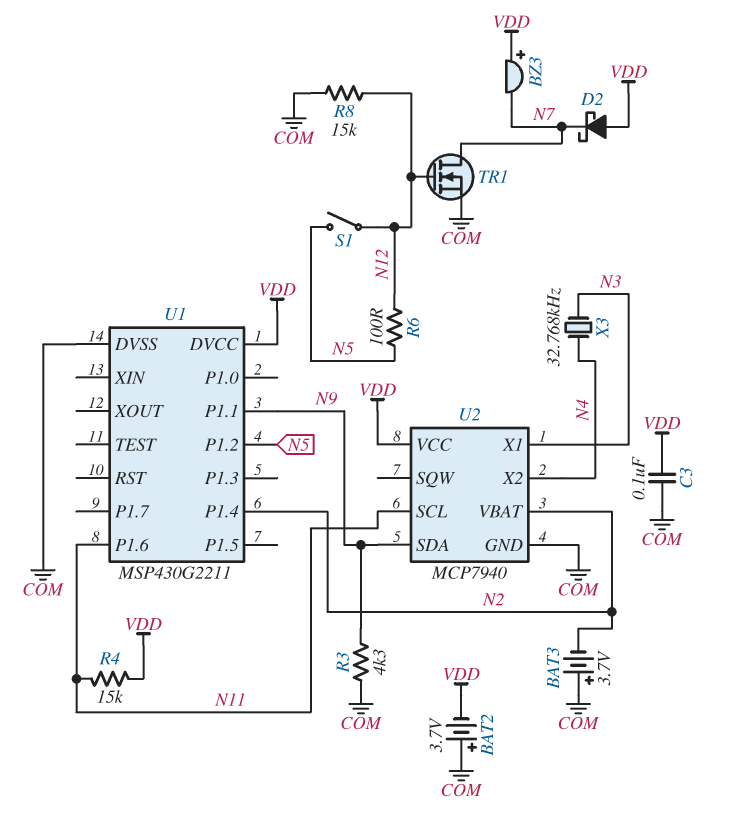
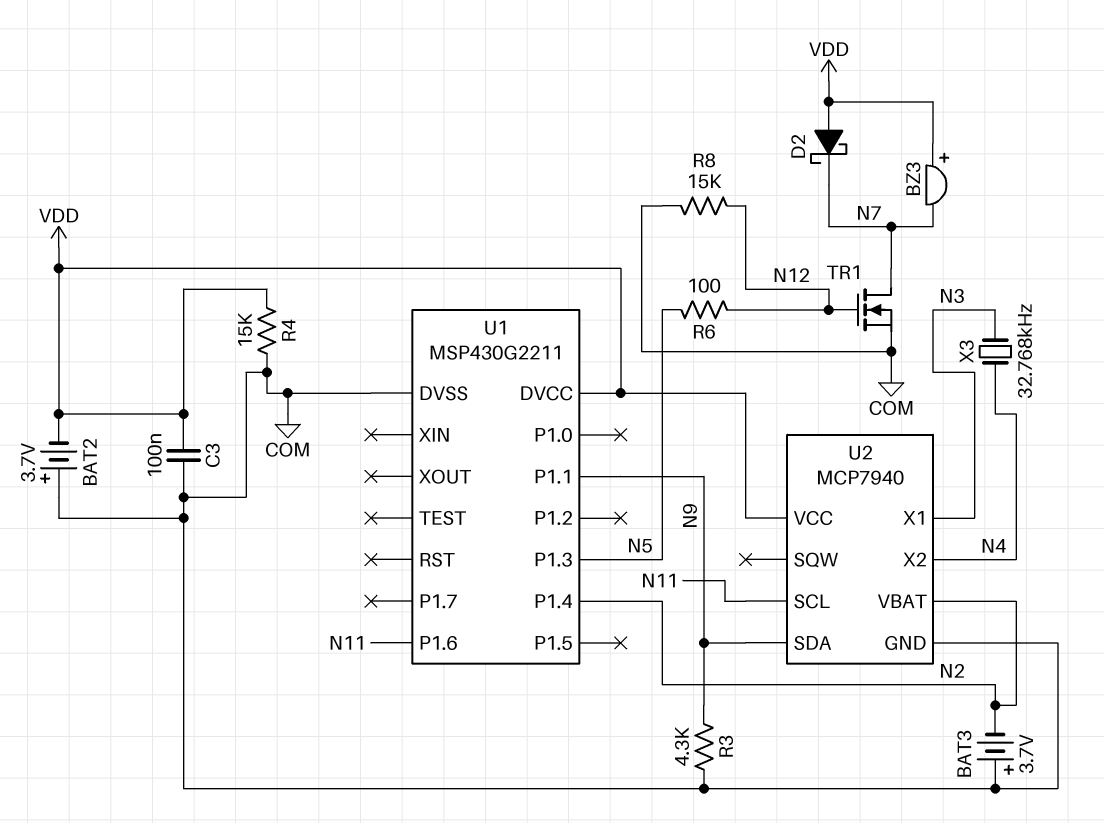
R4: 15k (N11, VDD) -> 15k (COM, VDD)
S1: switch (N5, N12) -> none
U1 pin P1.2: N5 -> none
U1 pin P1.3: none -> N5

